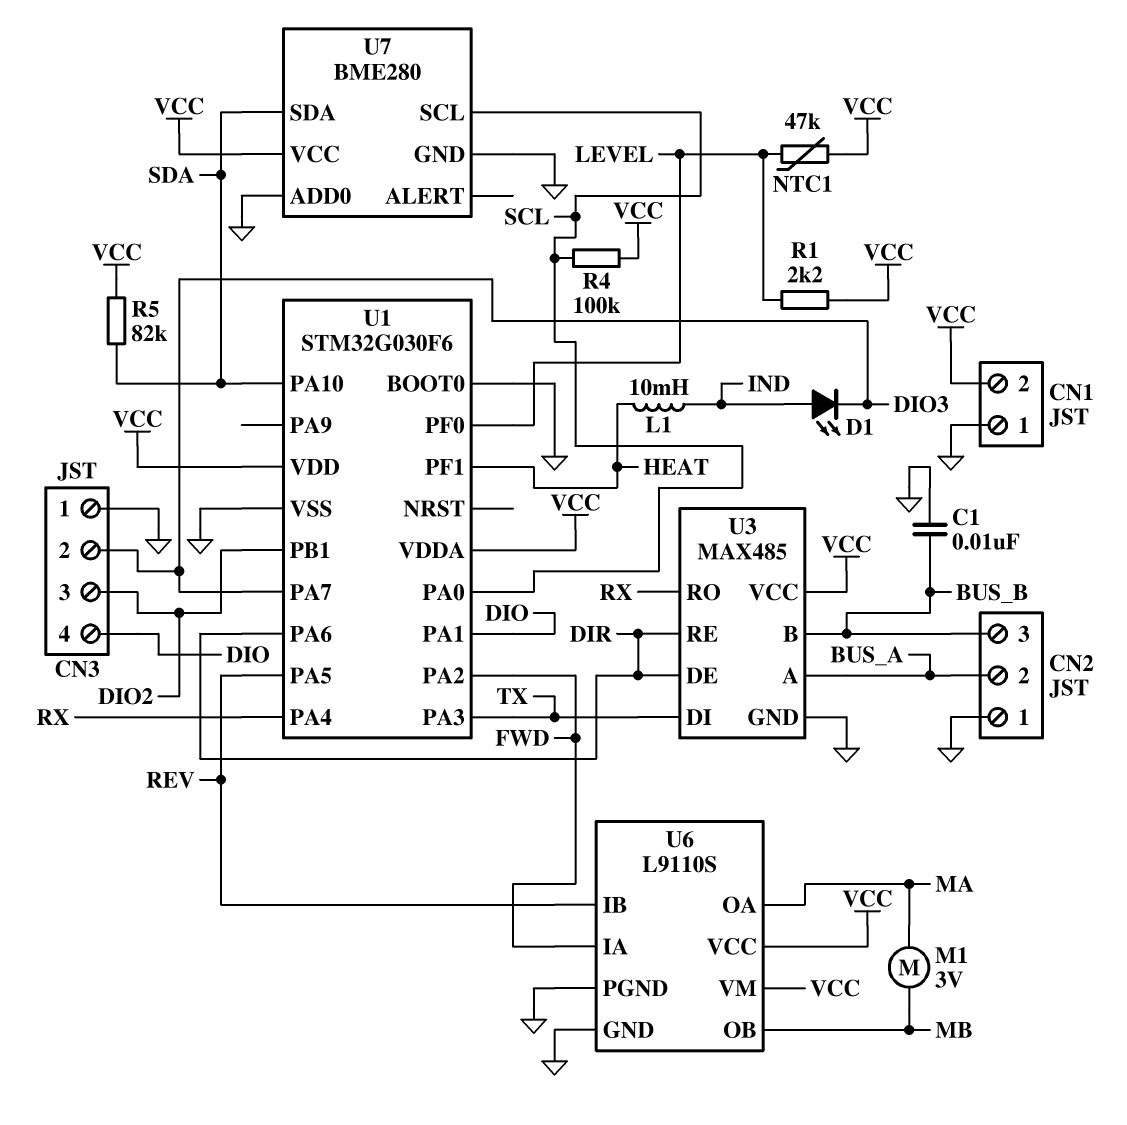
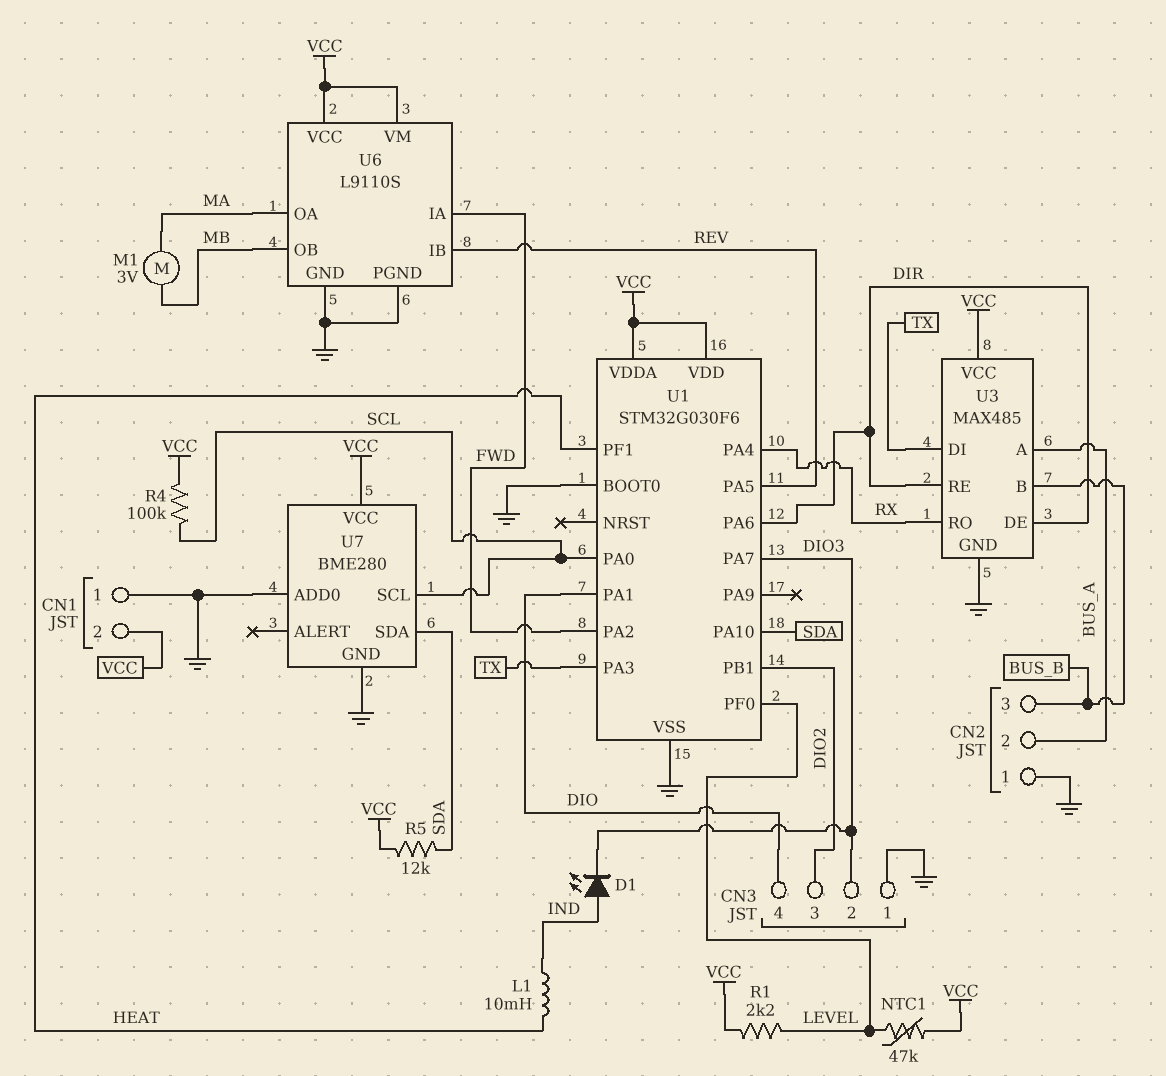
C1: 10nF (BUS_B, GND) -> none
R5: 82k (SDA, VCC) -> 12k (SDA, VCC)

